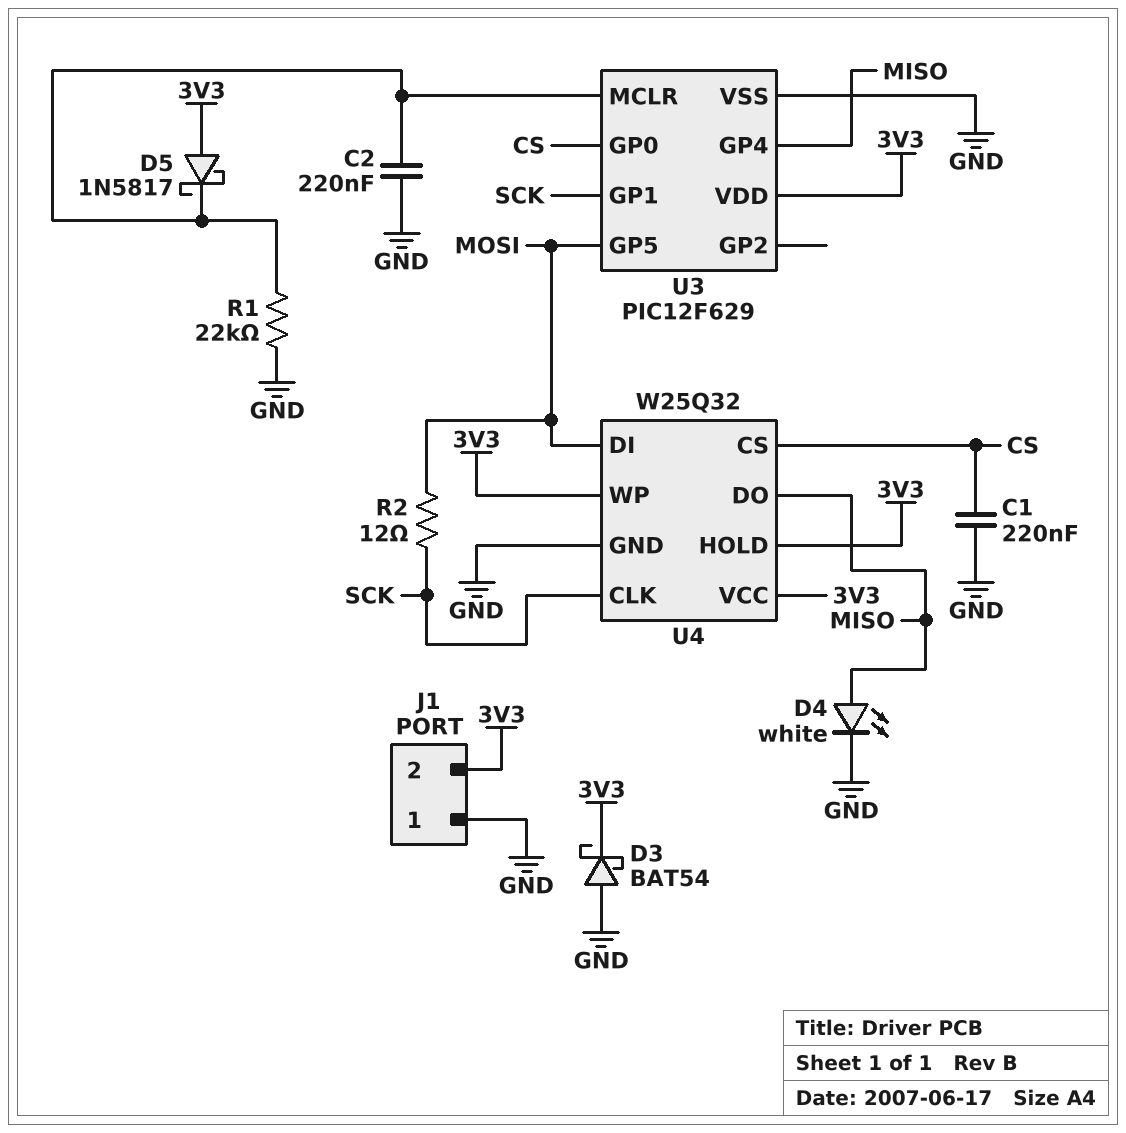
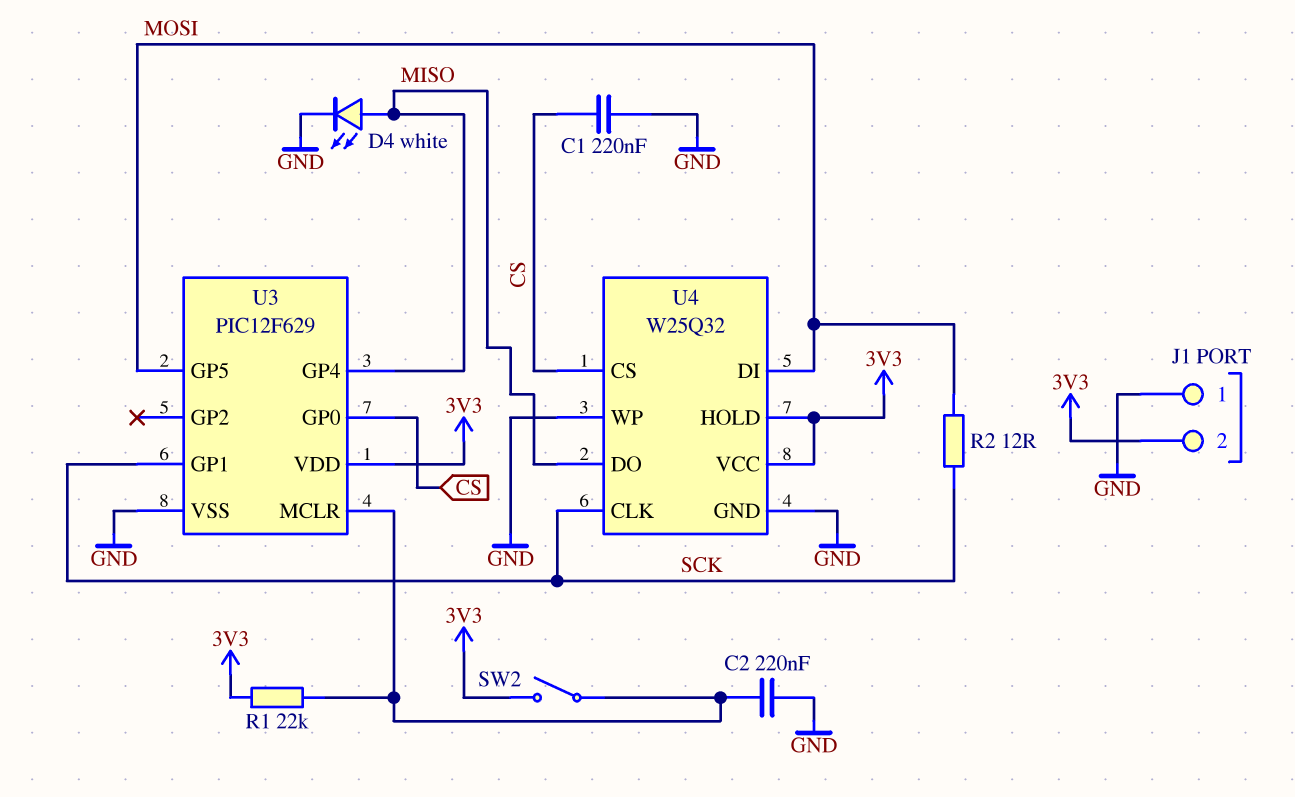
D3: schottky BAT54 (A GND, K 3V3) -> none
D5: schottky 1N5817 (A 3V3, K U3/MCLR) -> none
R1: 22k (GND, U3/MCLR) -> 22k (3V3, U3/MCLR)
SW2: none -> switch (3V3, U3/MCLR)
U4 pin WP: 3V3 -> GND

